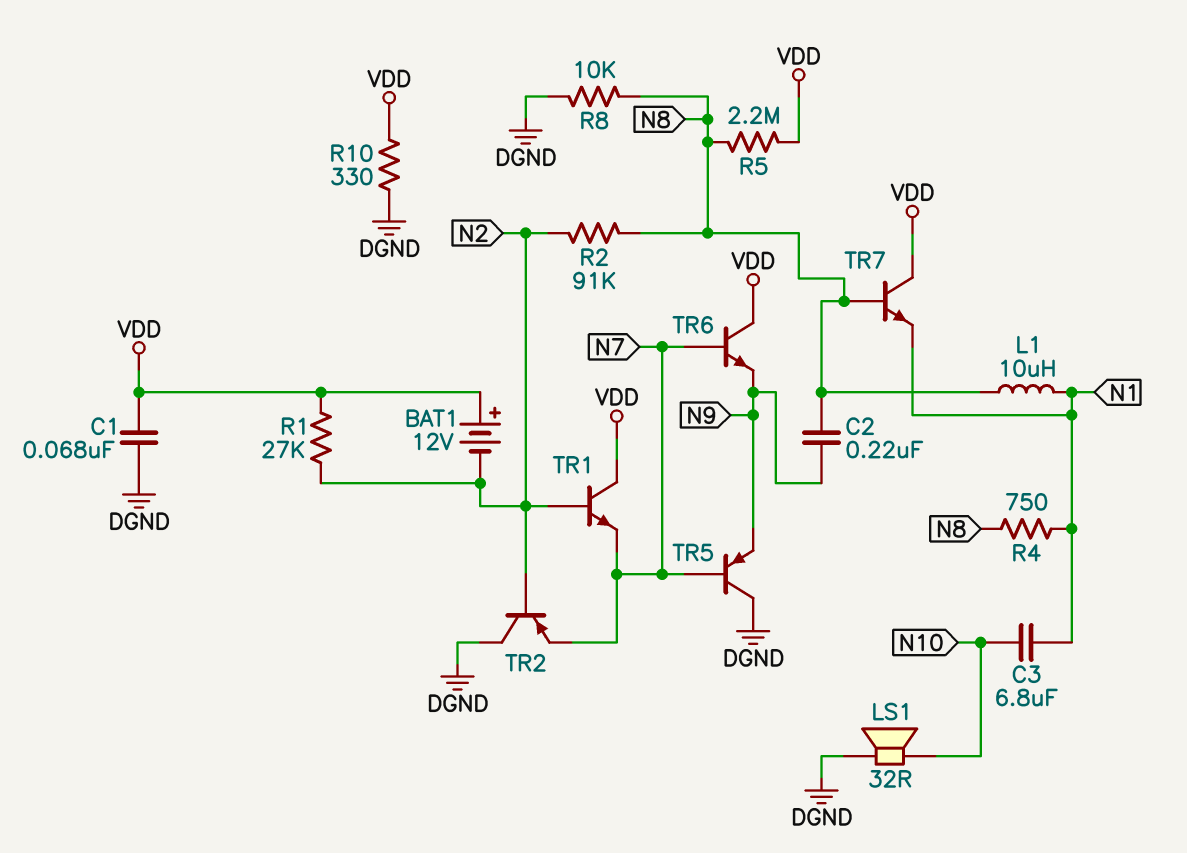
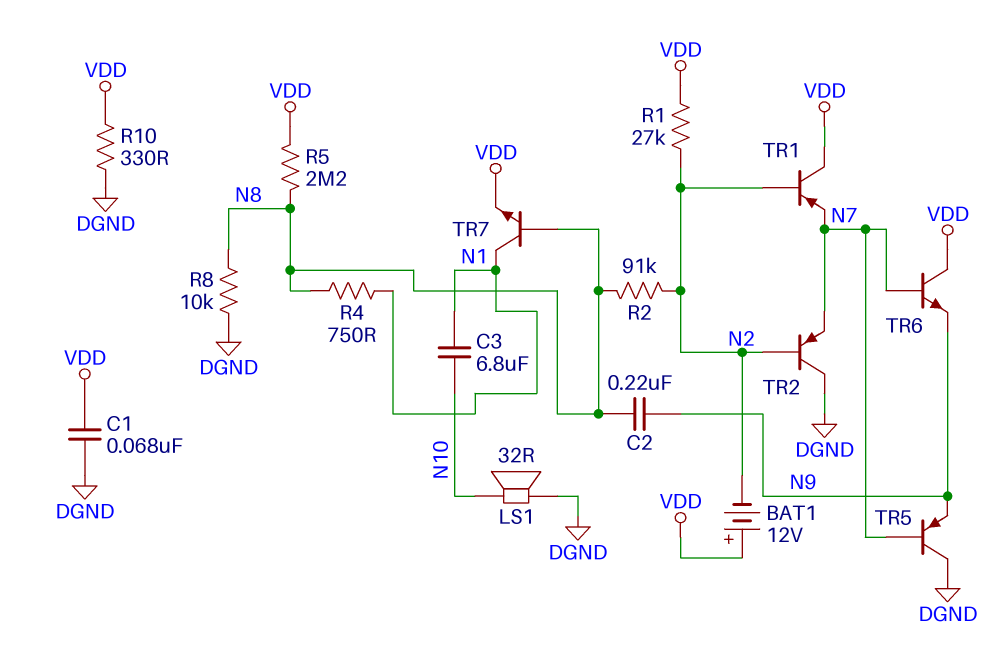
L1: 10uH (N1, N8) -> none
TR1: NPN (B N2, C VDD, E N7) -> PNP (B N2, C VDD, E N7)
TR7: NPN (B N8, C VDD, E N1) -> NPN (B N8, C N1, E VDD)

